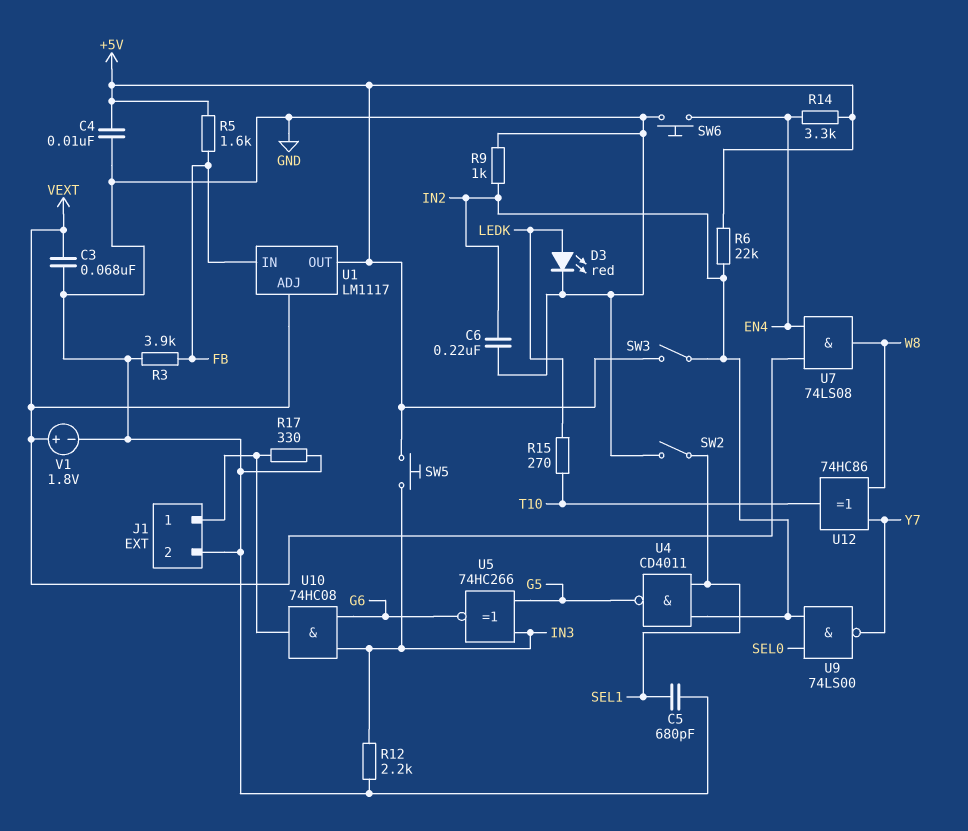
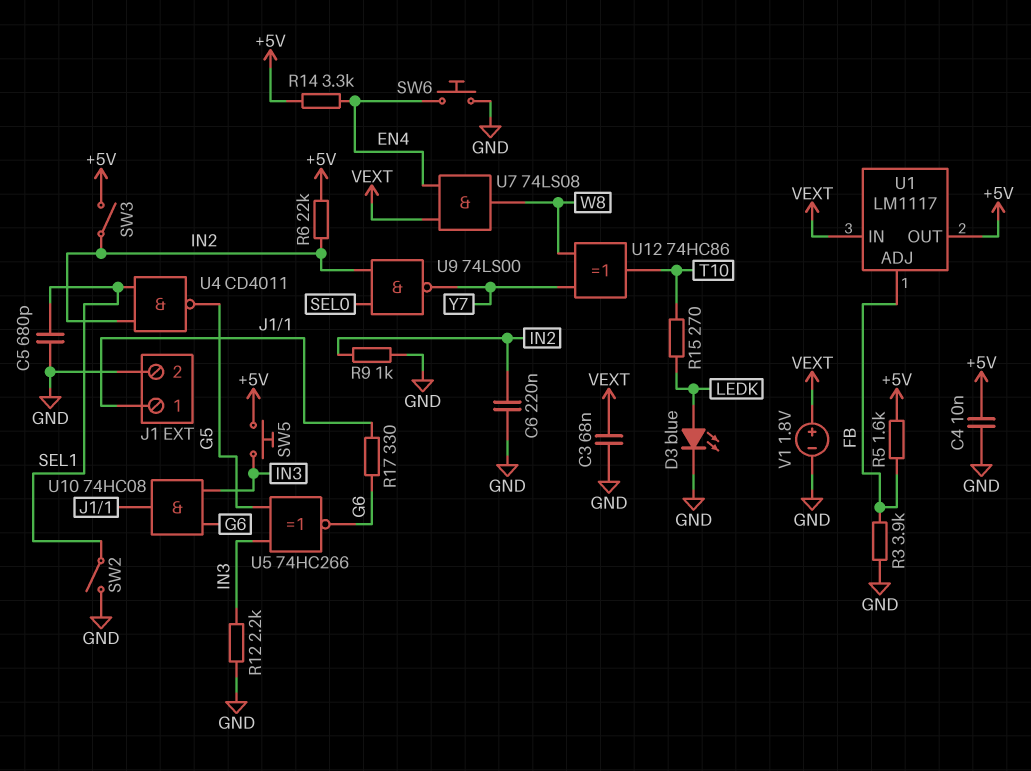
D3: LED red (A LEDK, K GND) -> LED blue (A LEDK, K GND)
R17: 330 (GND, J1/1) -> 330 (G6, J1/1)
U1 pin ADJ: VEXT -> FB
U1 pin IN: FB -> VEXT

